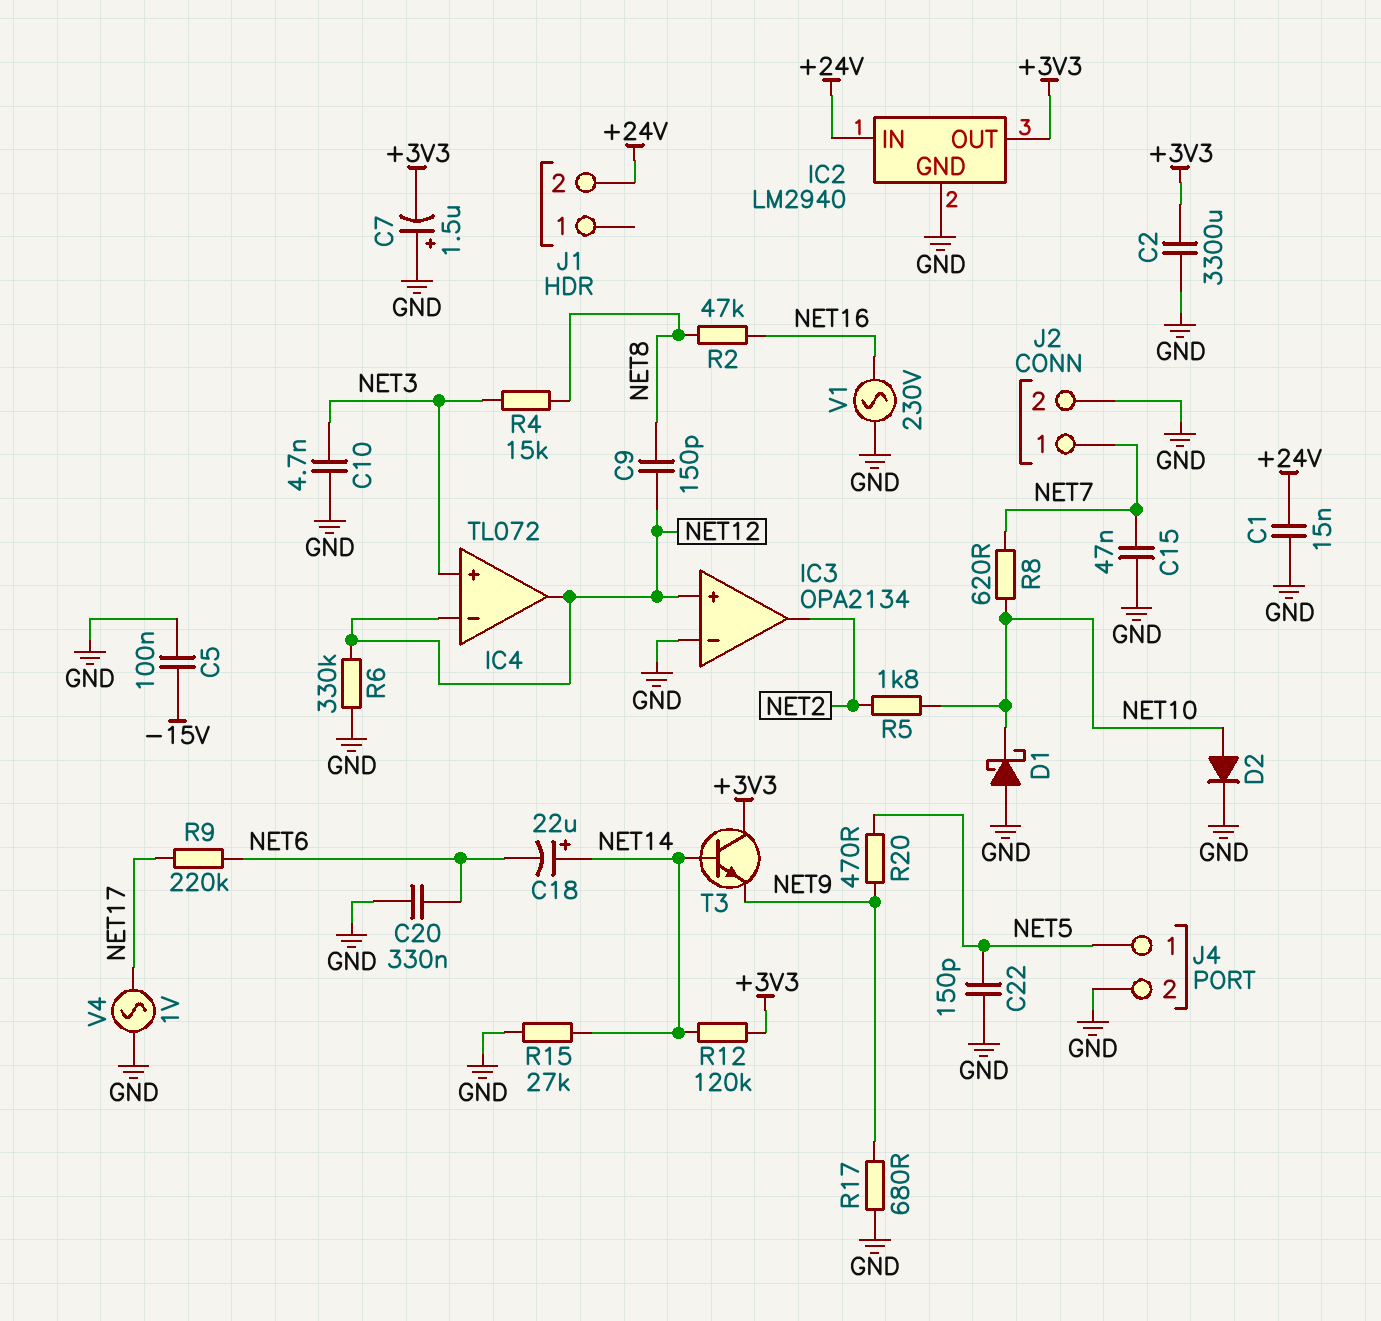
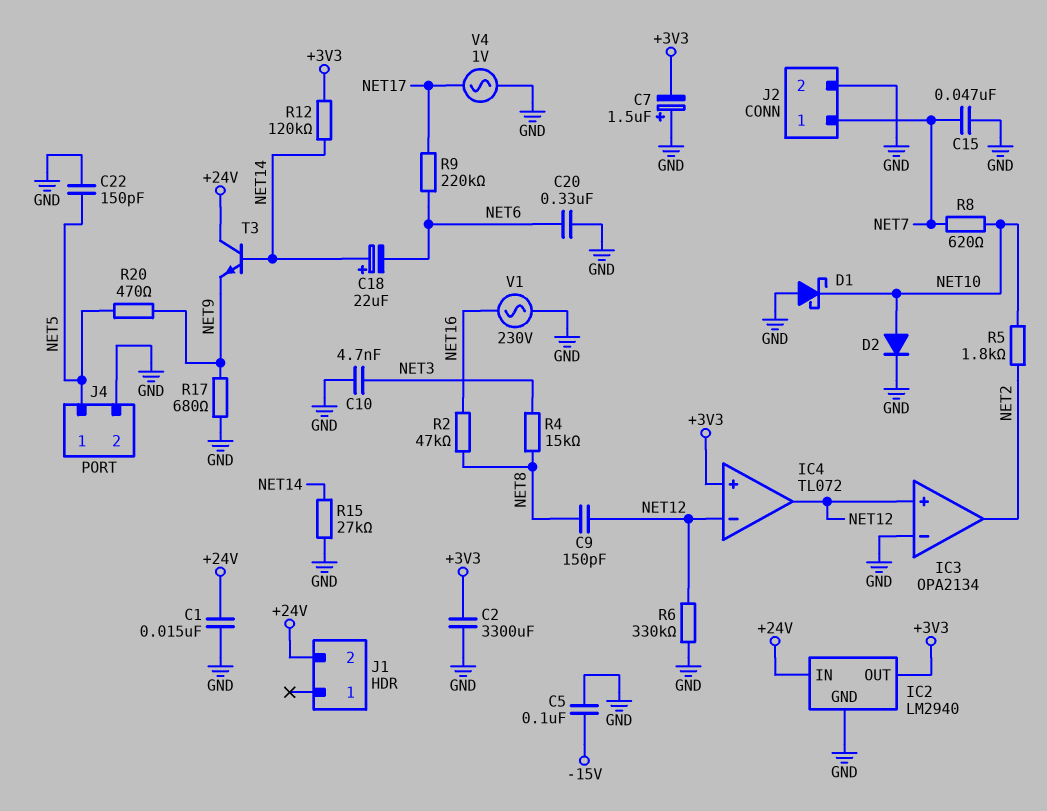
IC4 pin in+: NET3 -> +3V3
T3: NPN (B NET14, C +3V3, E NET9) -> NPN (B NET14, C +24V, E NET9)

